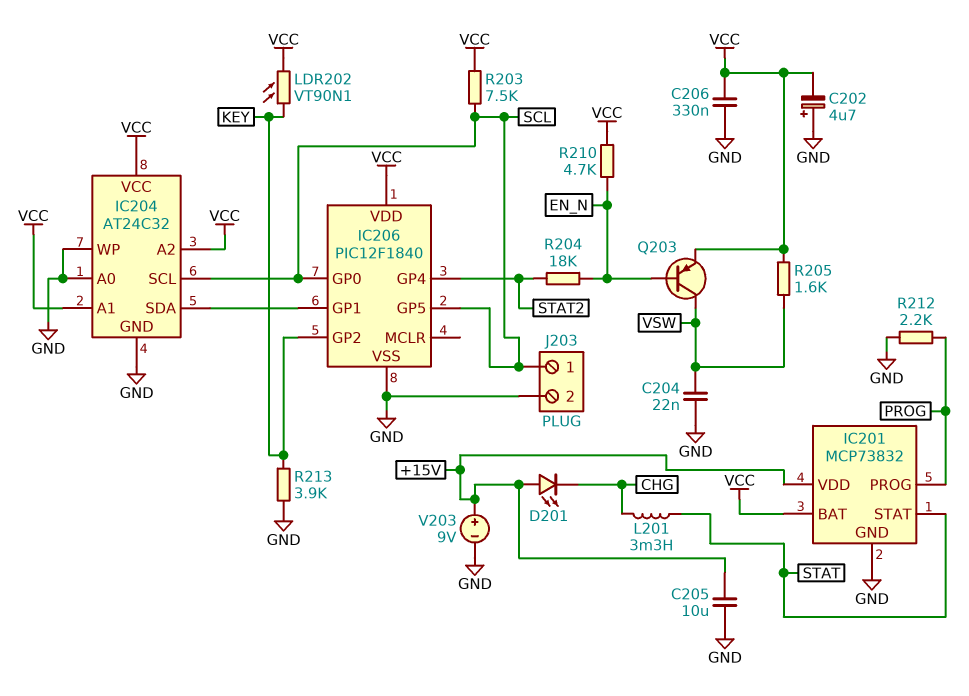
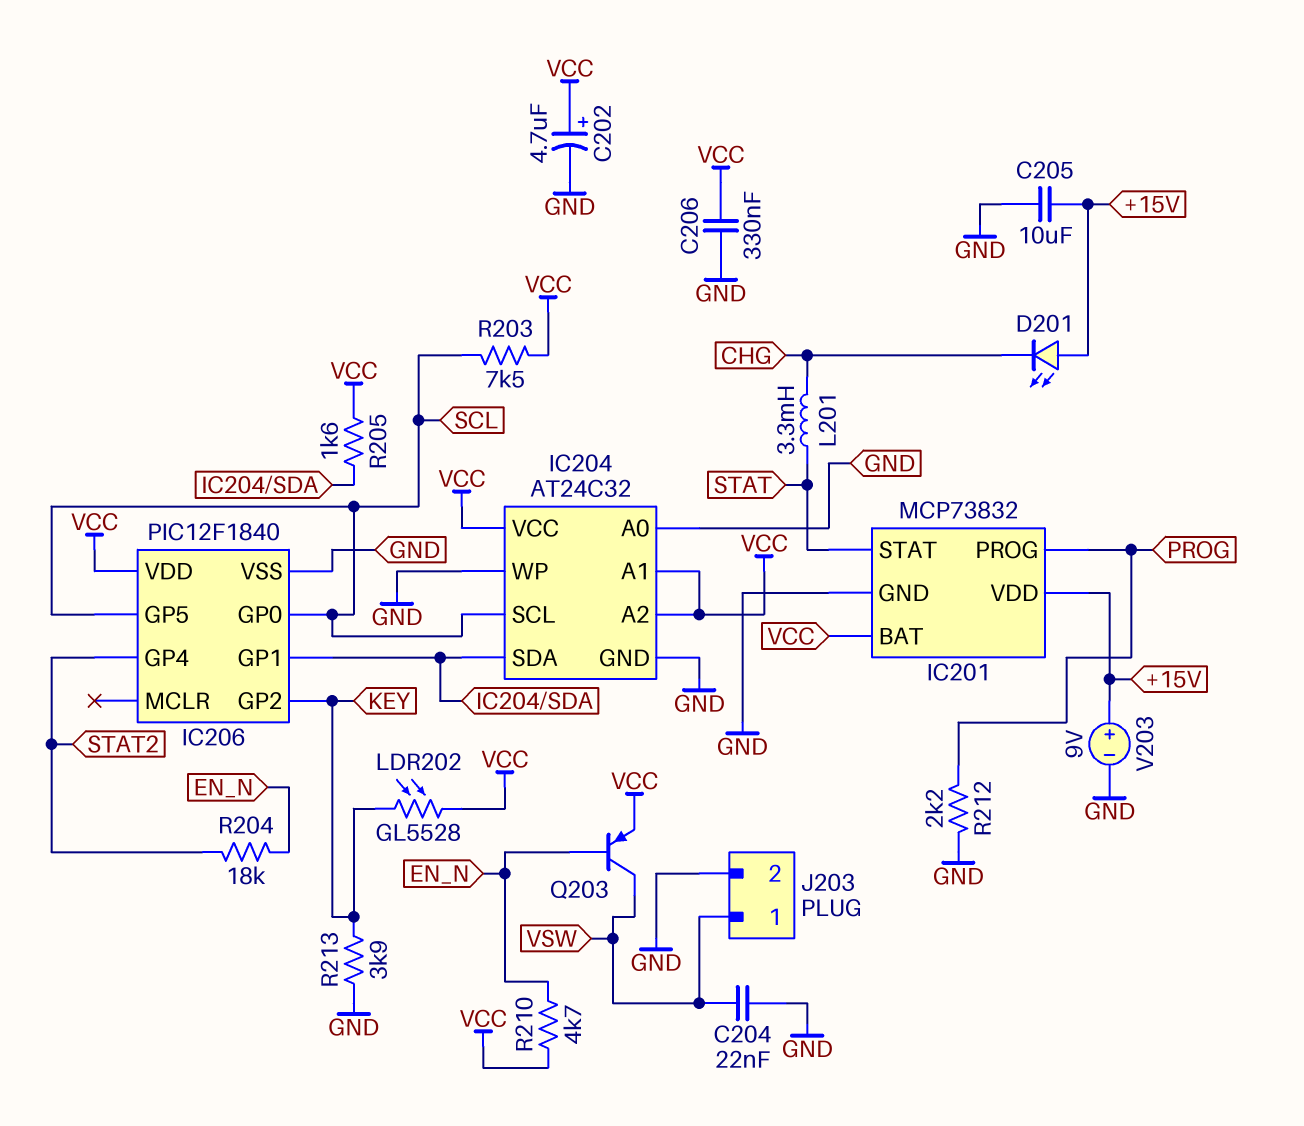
C202: 4.7uF (plus GND, minus VCC) -> 4.7uF (plus VCC, minus GND)
J203 pin 1: SCL -> VSW
LDR202: VT90N1 (KEY, VCC) -> GL5528 (KEY, VCC)
R205: 1.6k (VCC, VSW) -> 1.6k (IC204/SDA, VCC)

